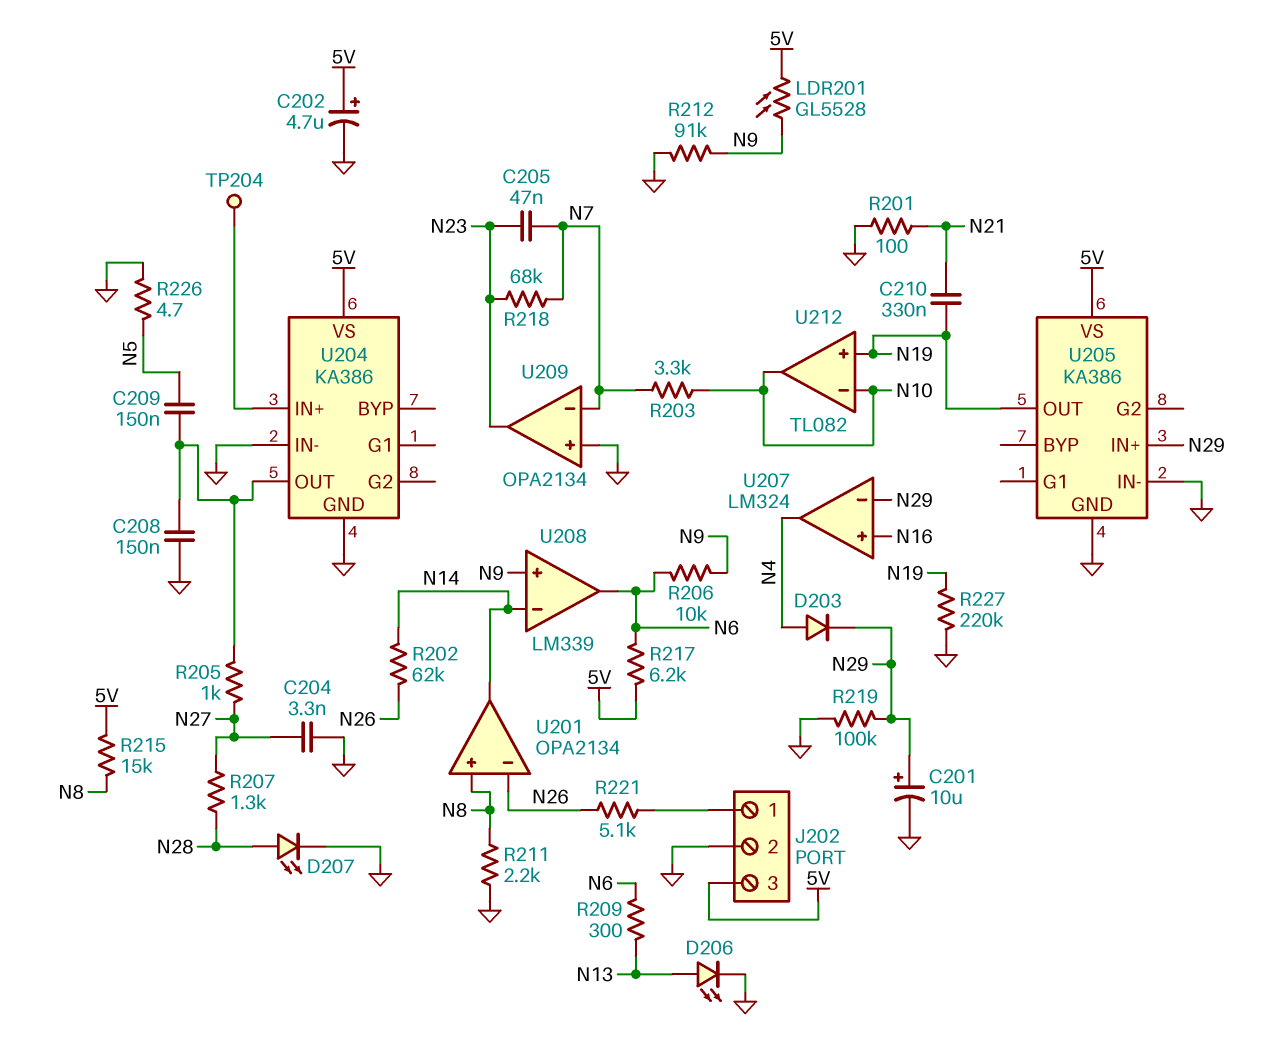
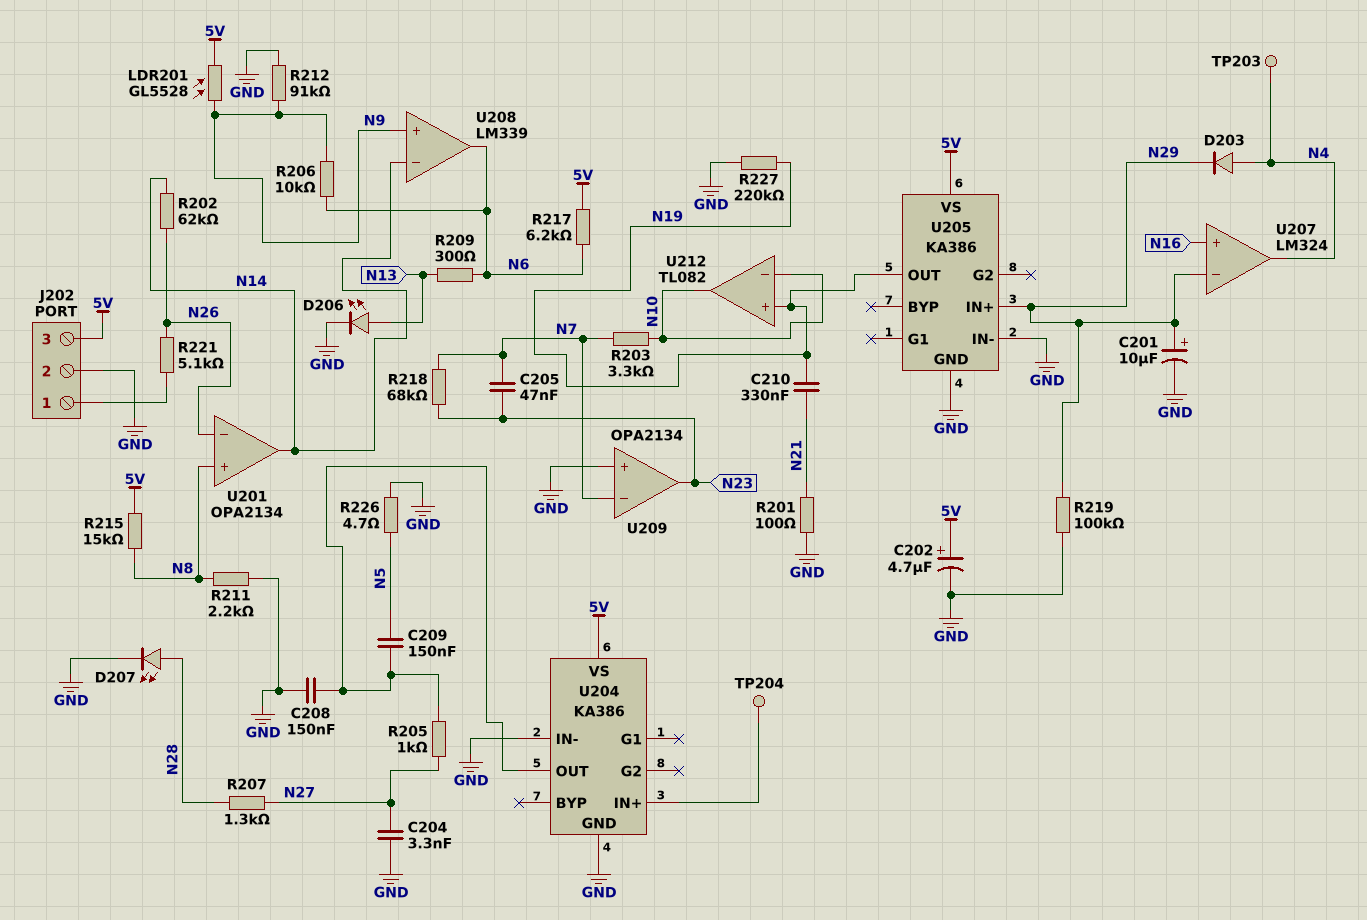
TP203: none -> test point (N4)

